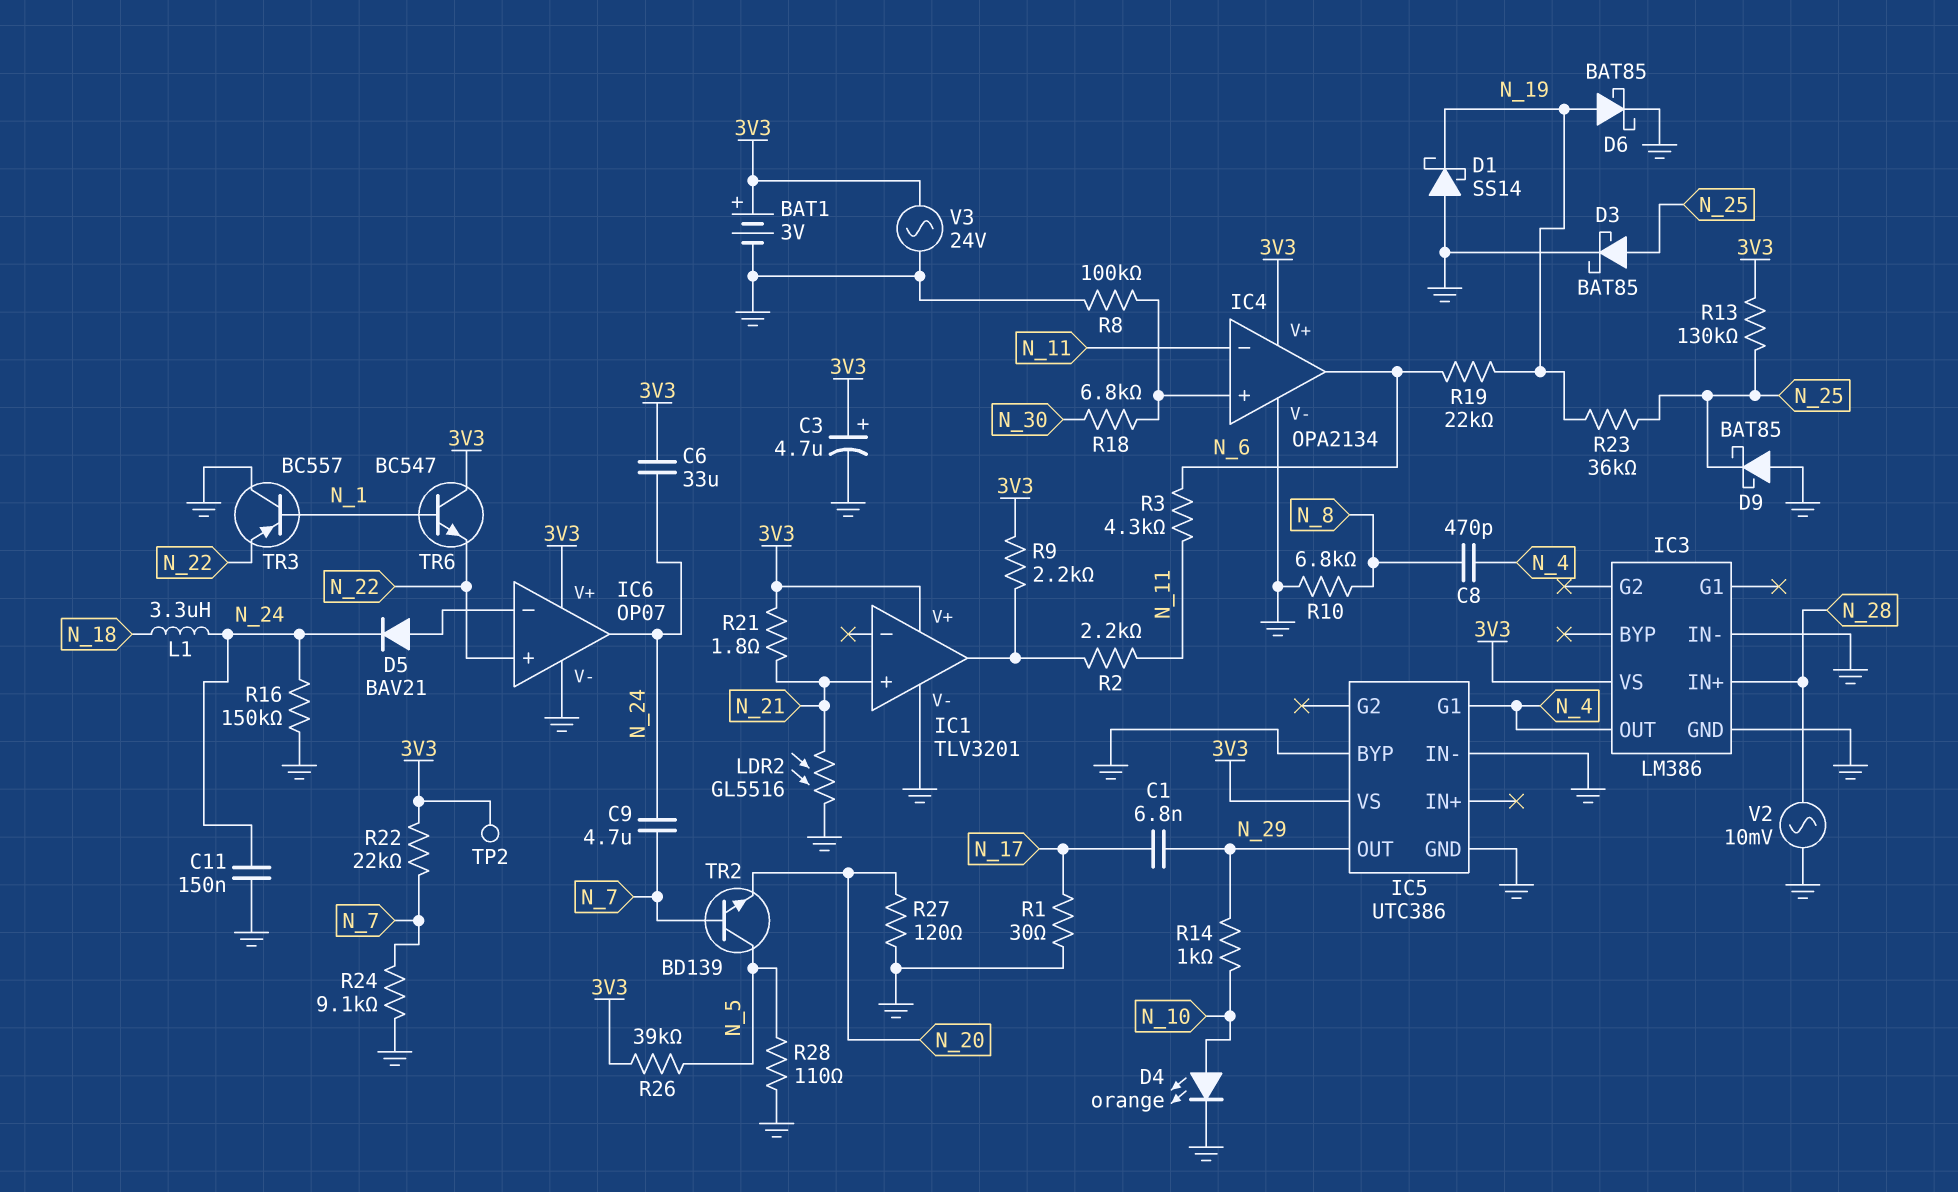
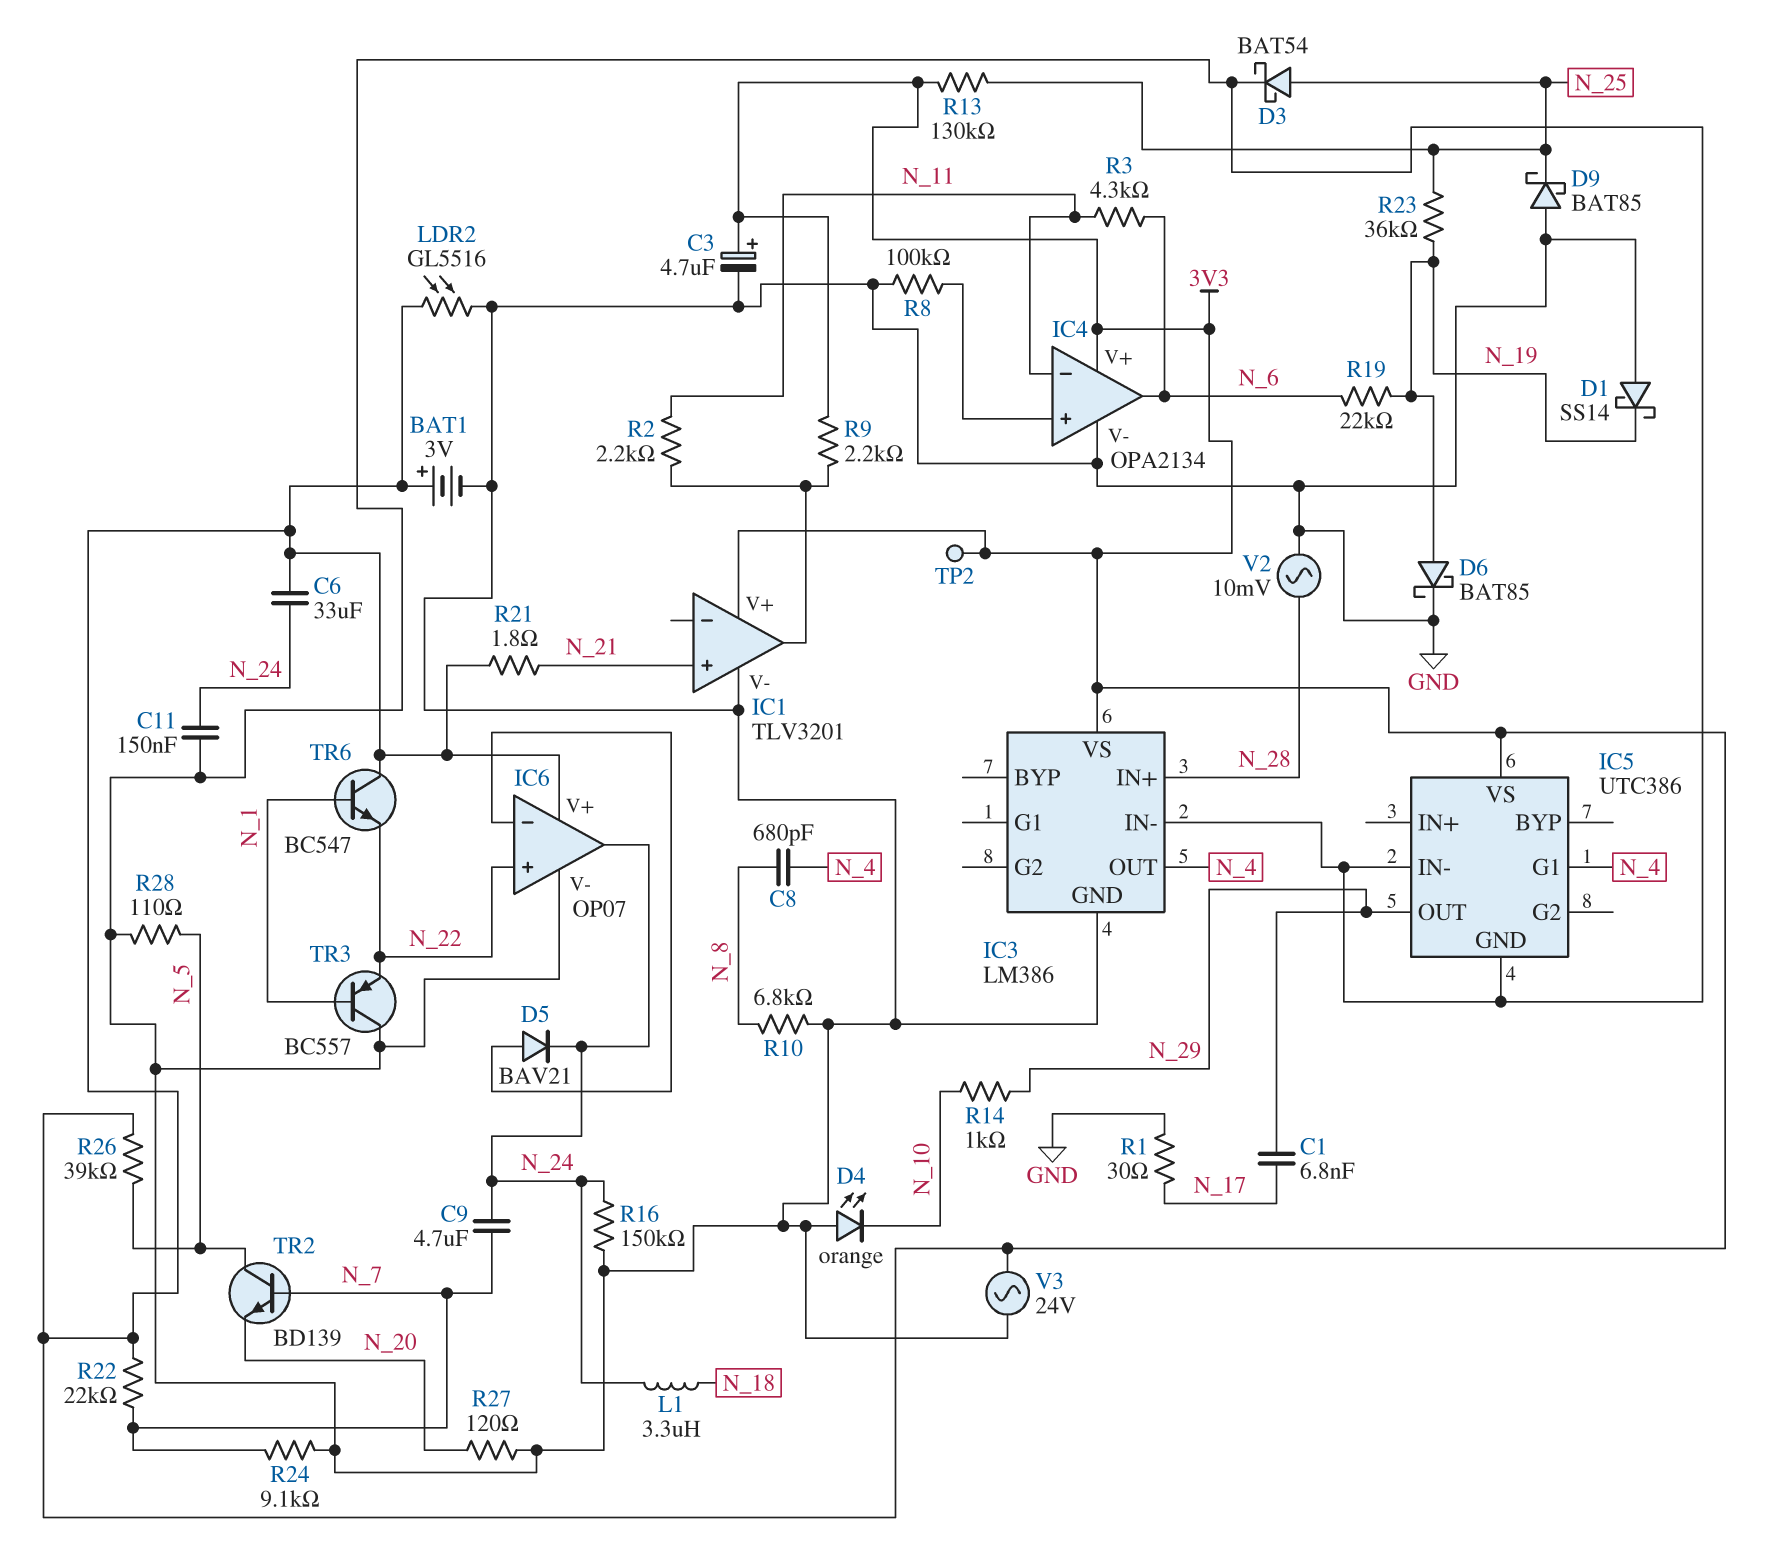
C8: 470pF (N_4, N_8) -> 680pF (N_4, N_8)
D3: schottky BAT85 (A N_25, K GND) -> schottky BAT54 (A N_25, K GND)
D4: LED orange (A N_10, K GND) -> LED orange (A GND, K N_10)
IC5 pin BYP: GND -> none
LDR2: GL5516 (GND, N_21) -> GL5516 (3V3, GND)
R18: 6.8k (IC4/in+, N_30) -> none

